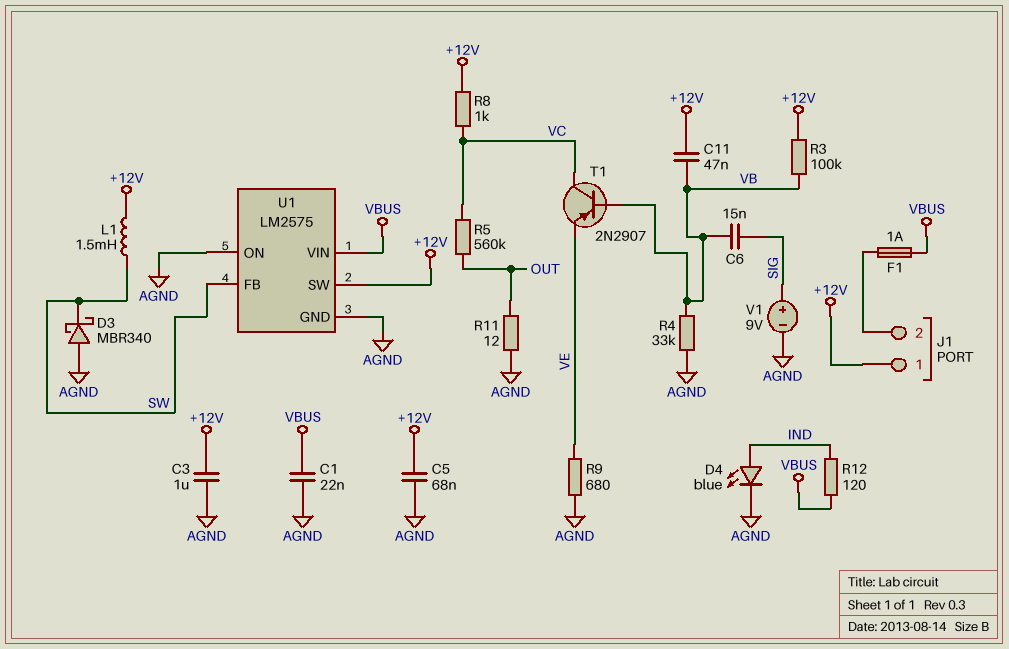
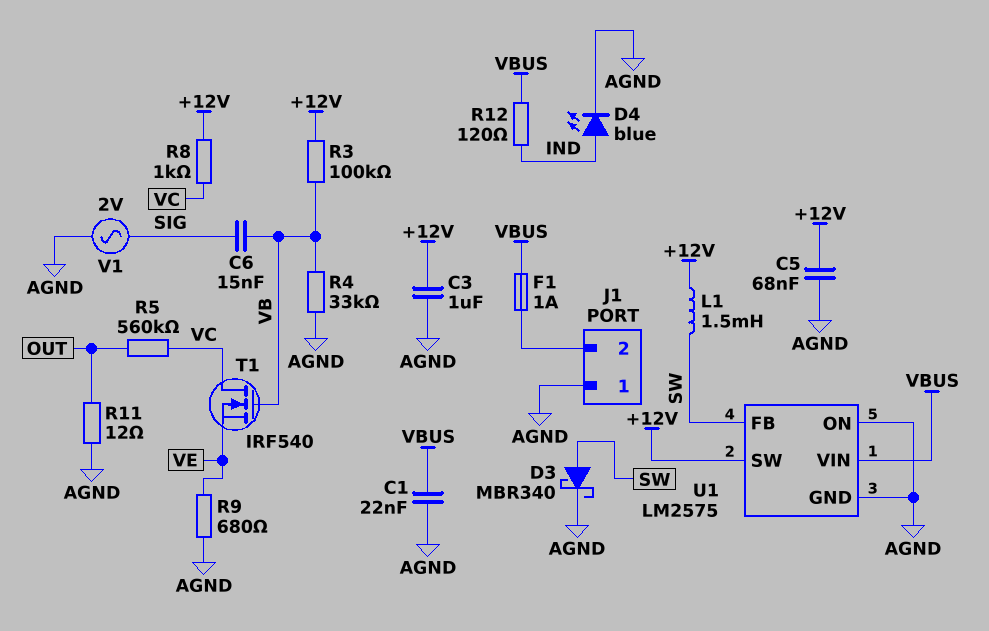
C11: 47nF (+12V, VB) -> none
D3: schottky MBR340 (A AGND, K SW) -> schottky MBR340 (A SW, K AGND)
J1 pin 1: +12V -> AGND
T1: PNP 2N2907 (B VB, C VC, E VE) -> NMOS IRF540 (G VB, D VC, S VE)
V1: 9V (plus SIG, minus AGND) -> AC 2V (AGND, SIG)

